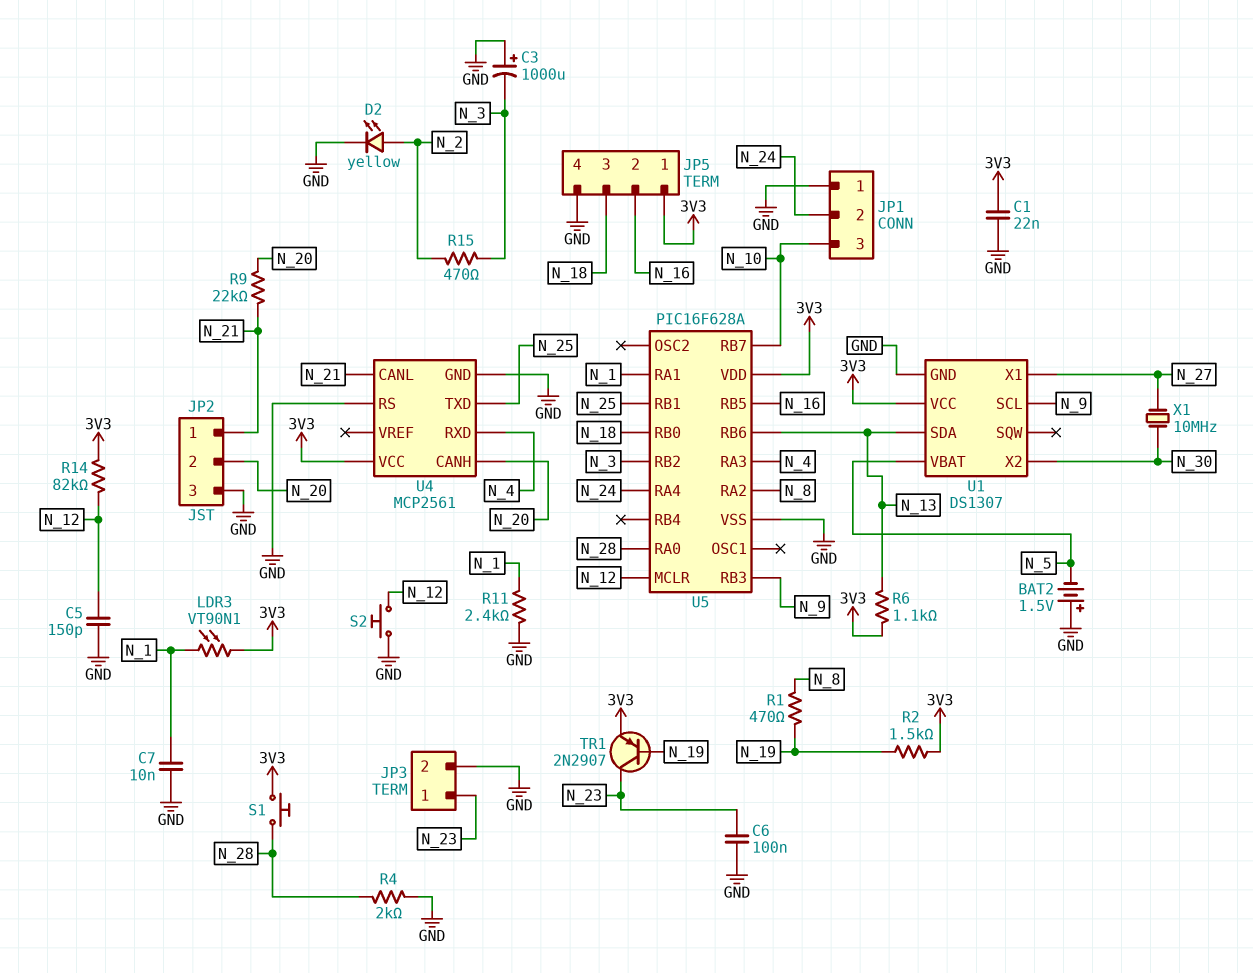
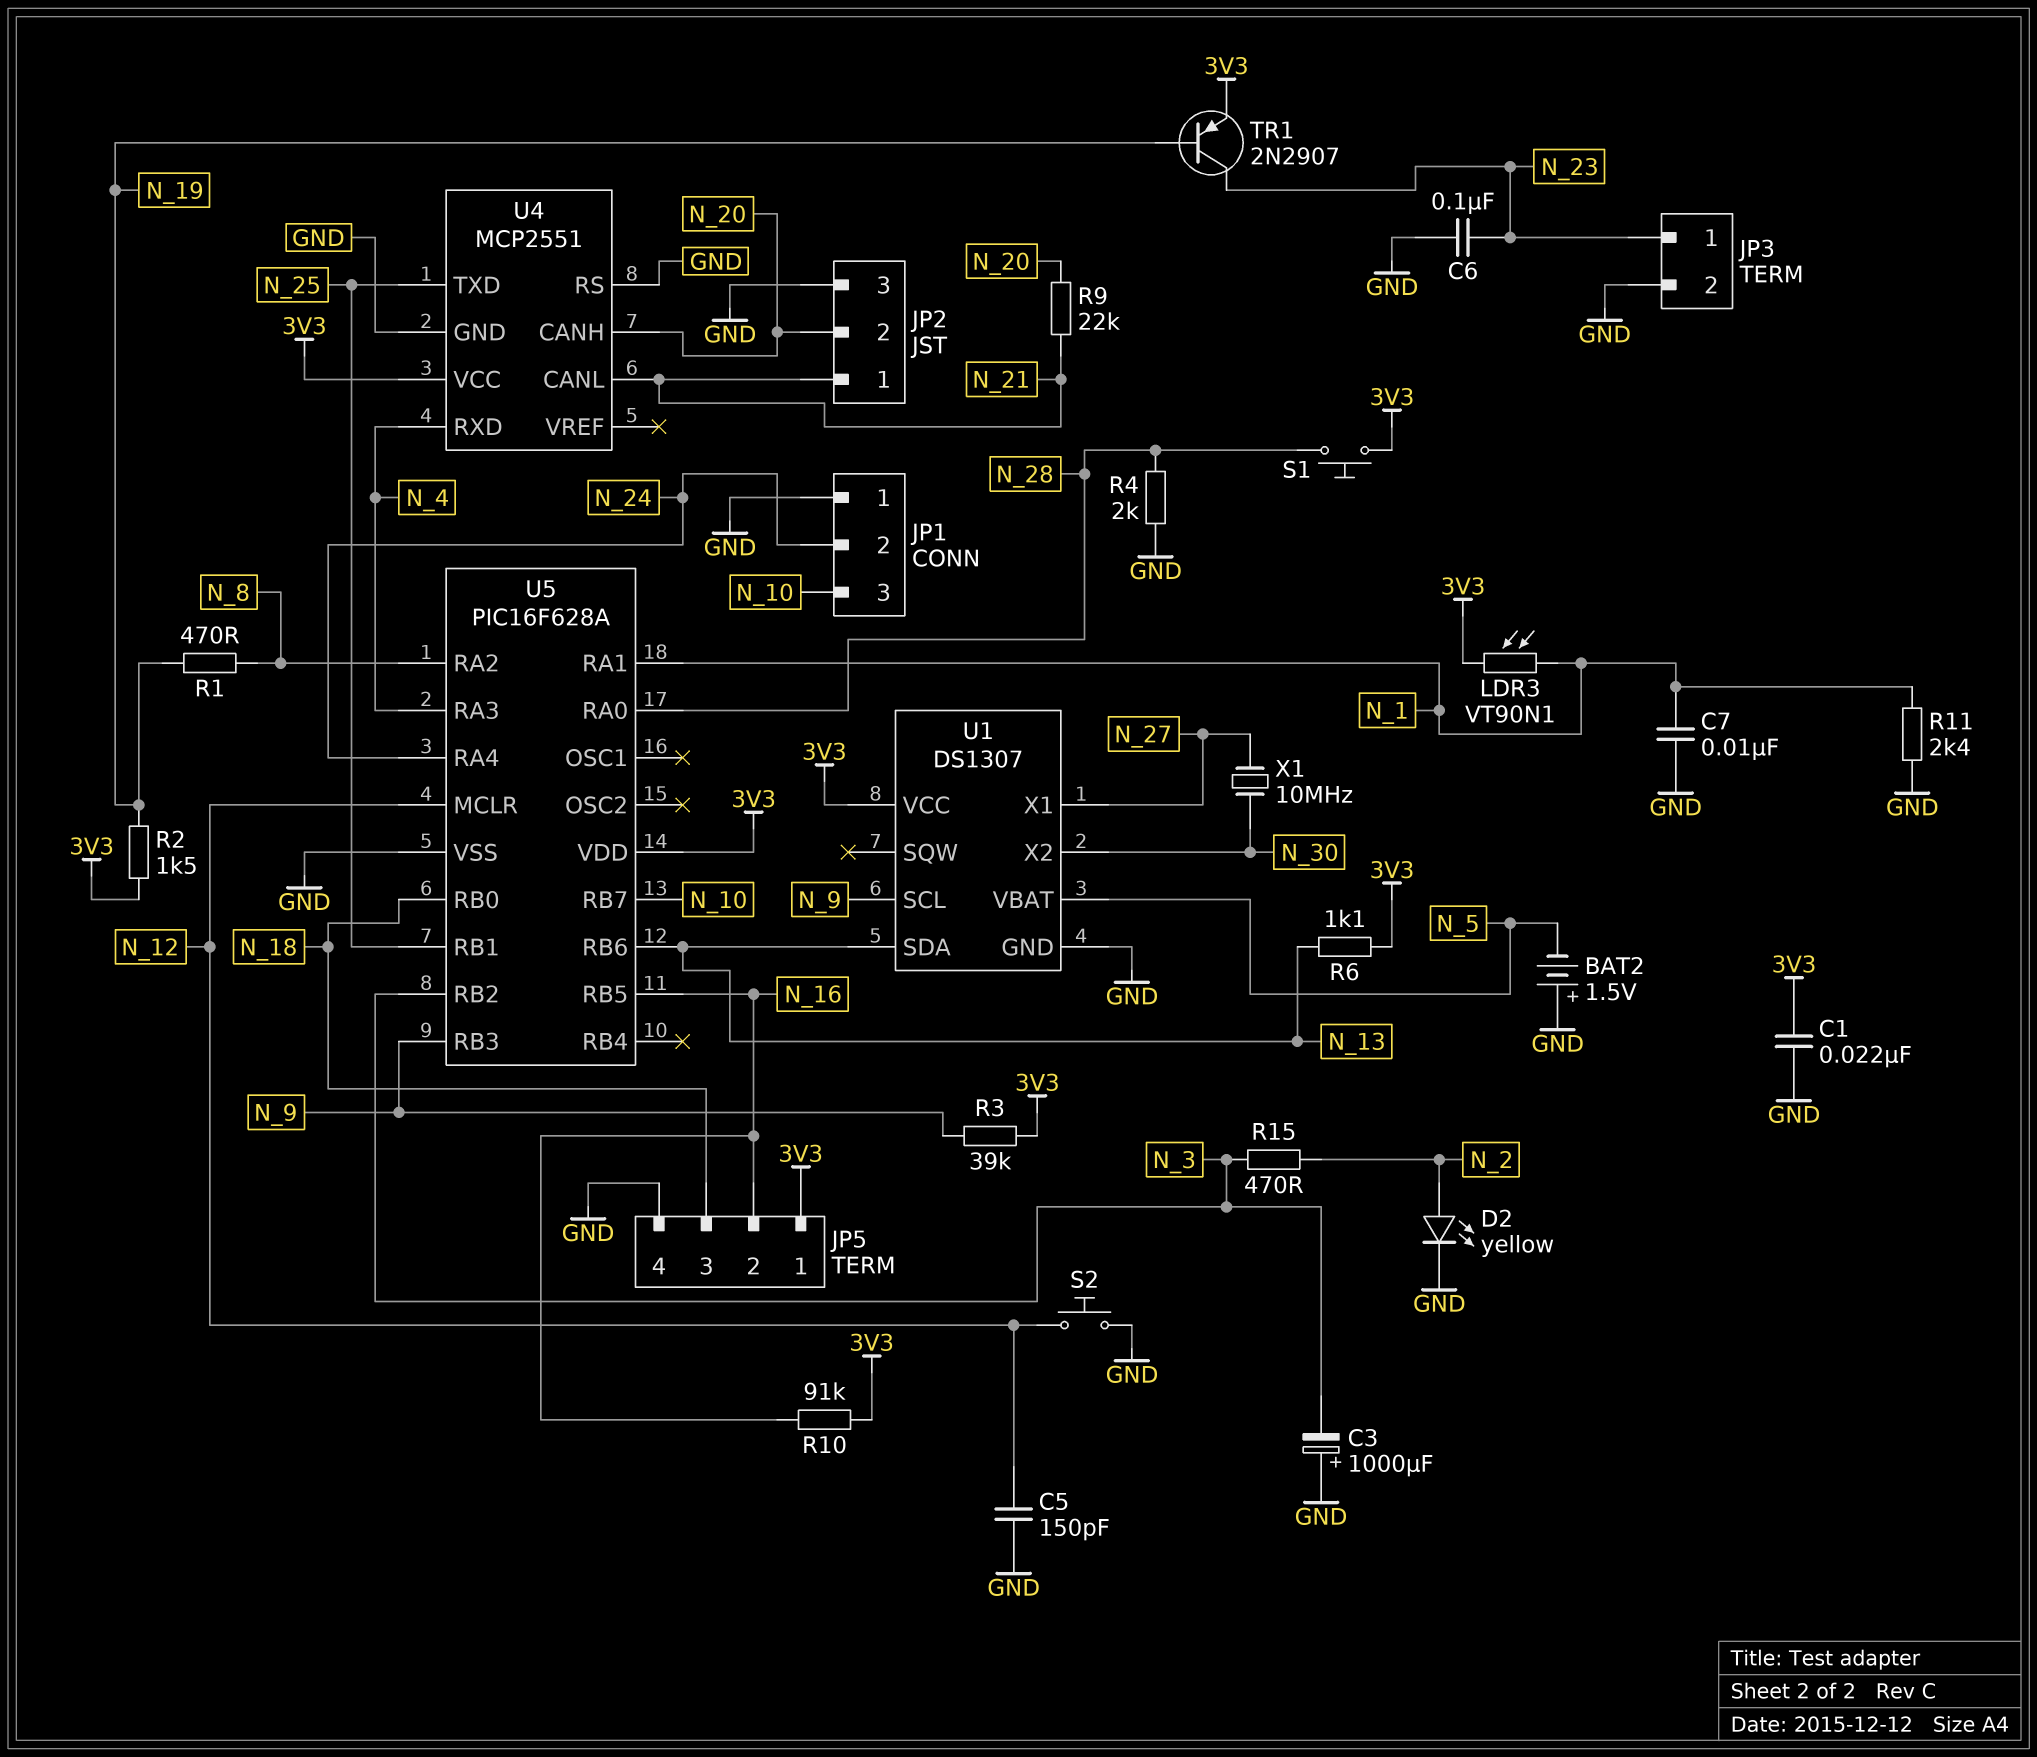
R3: none -> 39k (3V3, N_9)
R10: none -> 91k (3V3, N_16)
R14: 82k (3V3, N_12) -> none
U4: MCP2561 -> MCP2551

